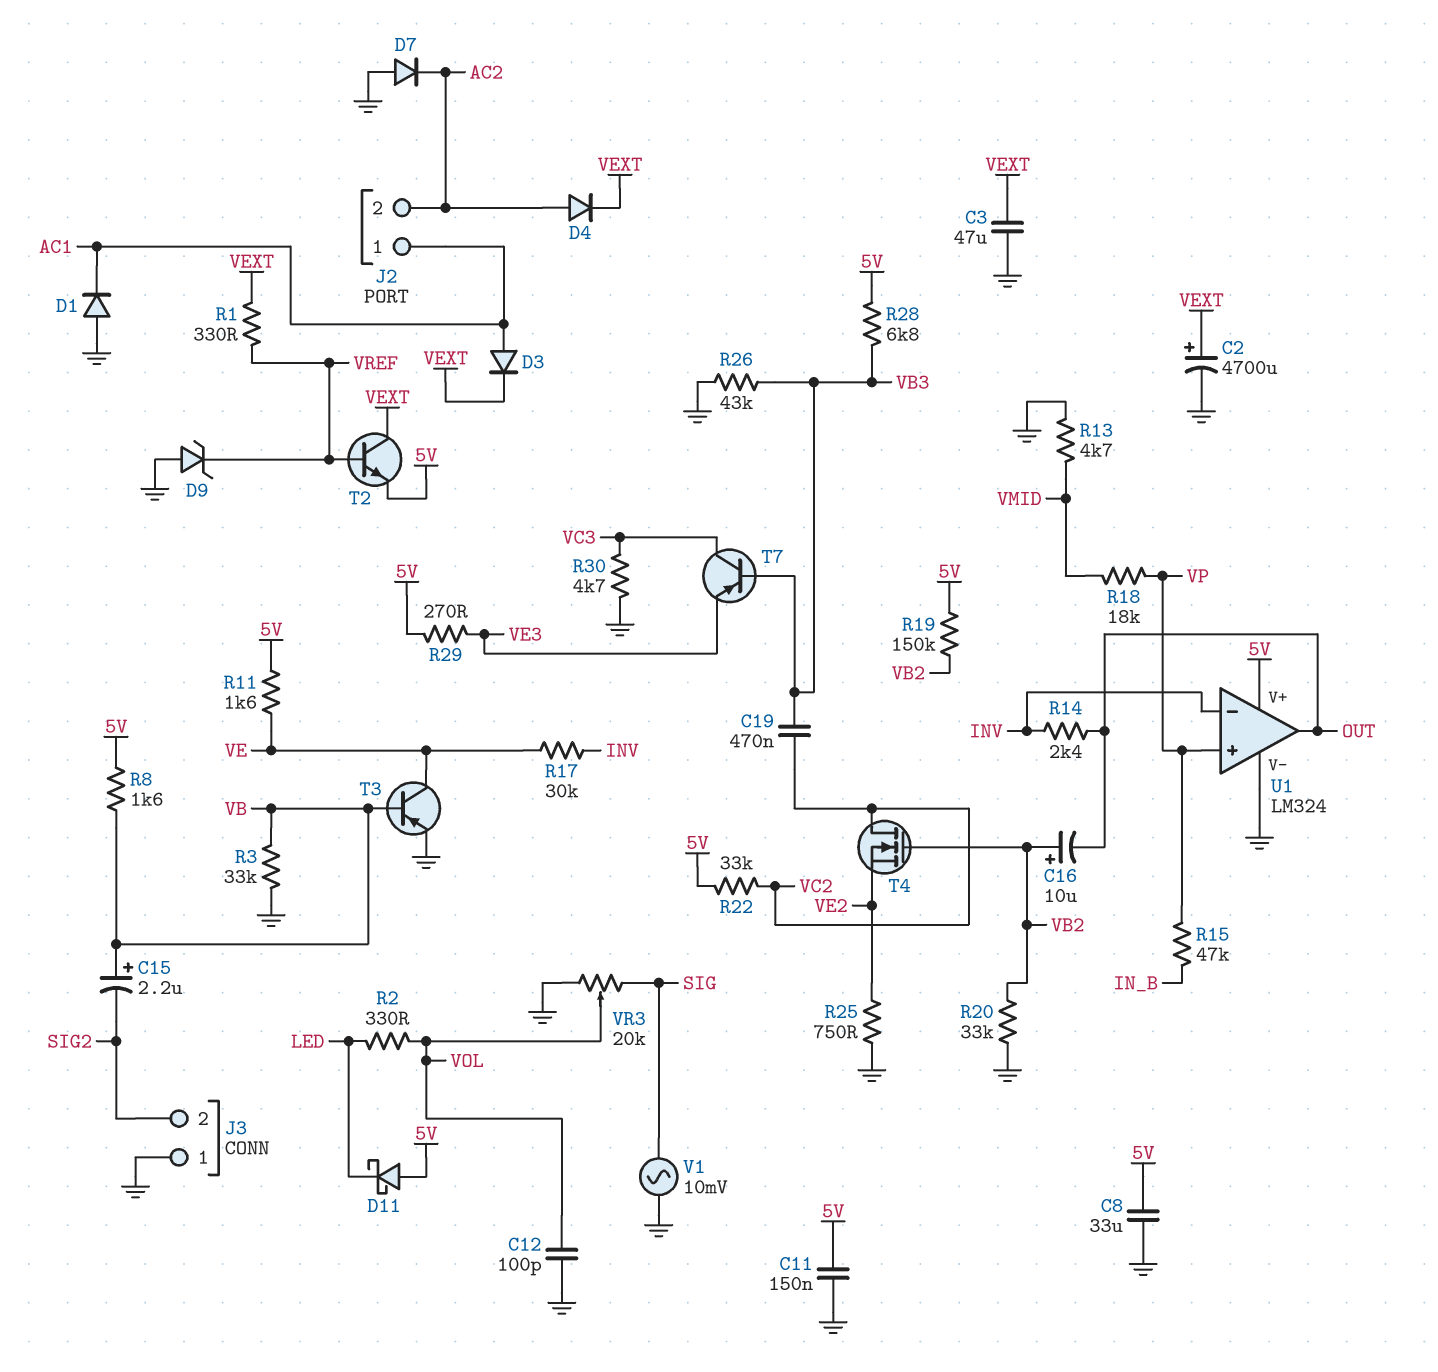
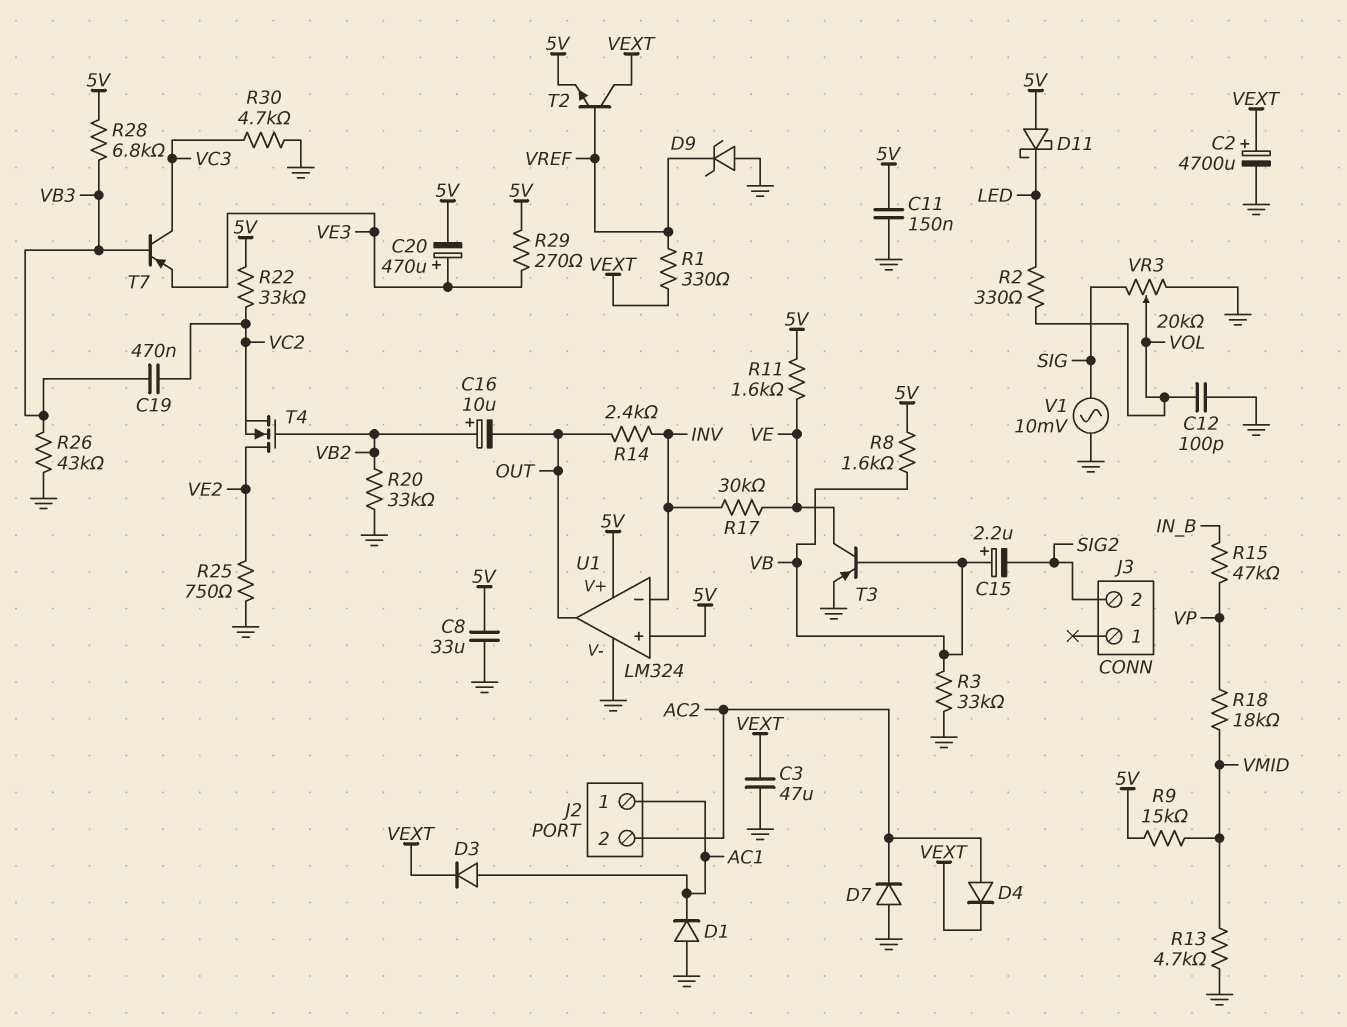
C20: none -> 470uF (plus VE3, minus 5V)
J3 pin 1: GND -> none
R9: none -> 15k (5V, VMID)
R19: 150k (5V, VB2) -> none
T4: NMOS (G VB2, D VC2, S VE2) -> NMOS (G VB2, D VE2, S VC2)
U1 pin in+: VP -> 5V

